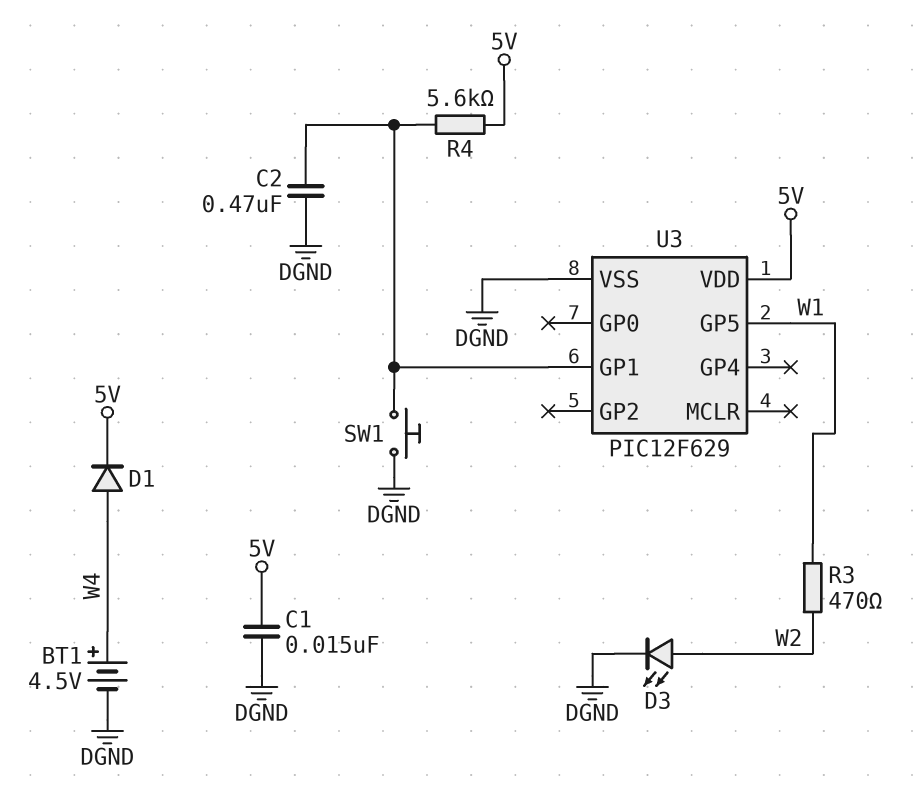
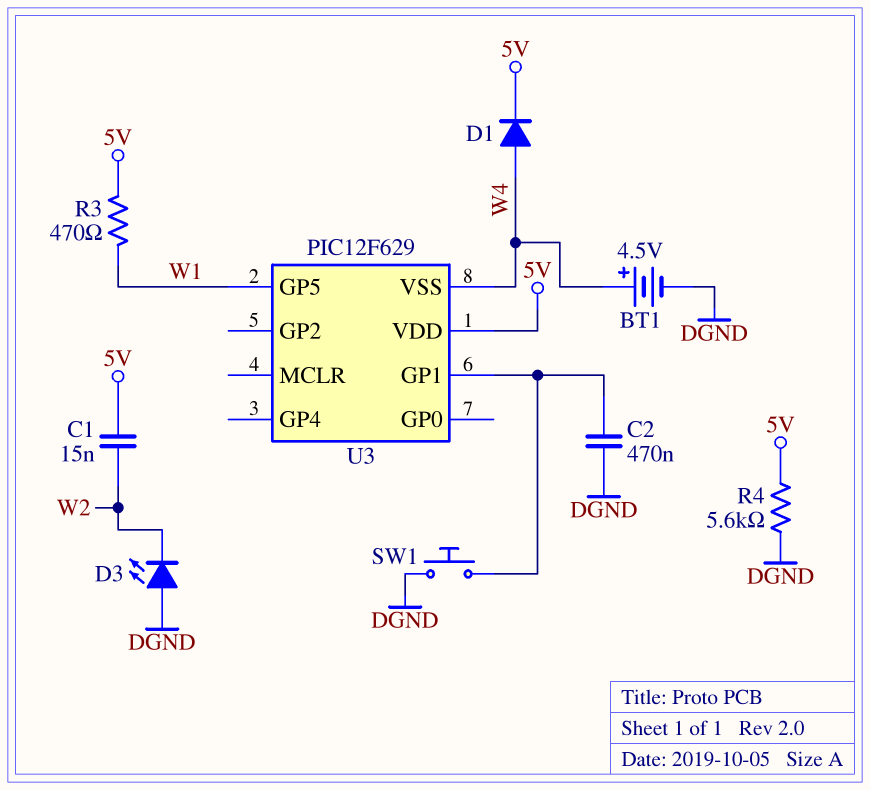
C1: 15nF (5V, DGND) -> 15nF (5V, W2)
D3: LED (A W2, K DGND) -> LED (A DGND, K W2)
R3: 470 (W1, W2) -> 470 (5V, W1)
R4: 5.6k (5V, U3/GP1) -> 5.6k (5V, DGND)
U3 pin VSS: DGND -> W4

